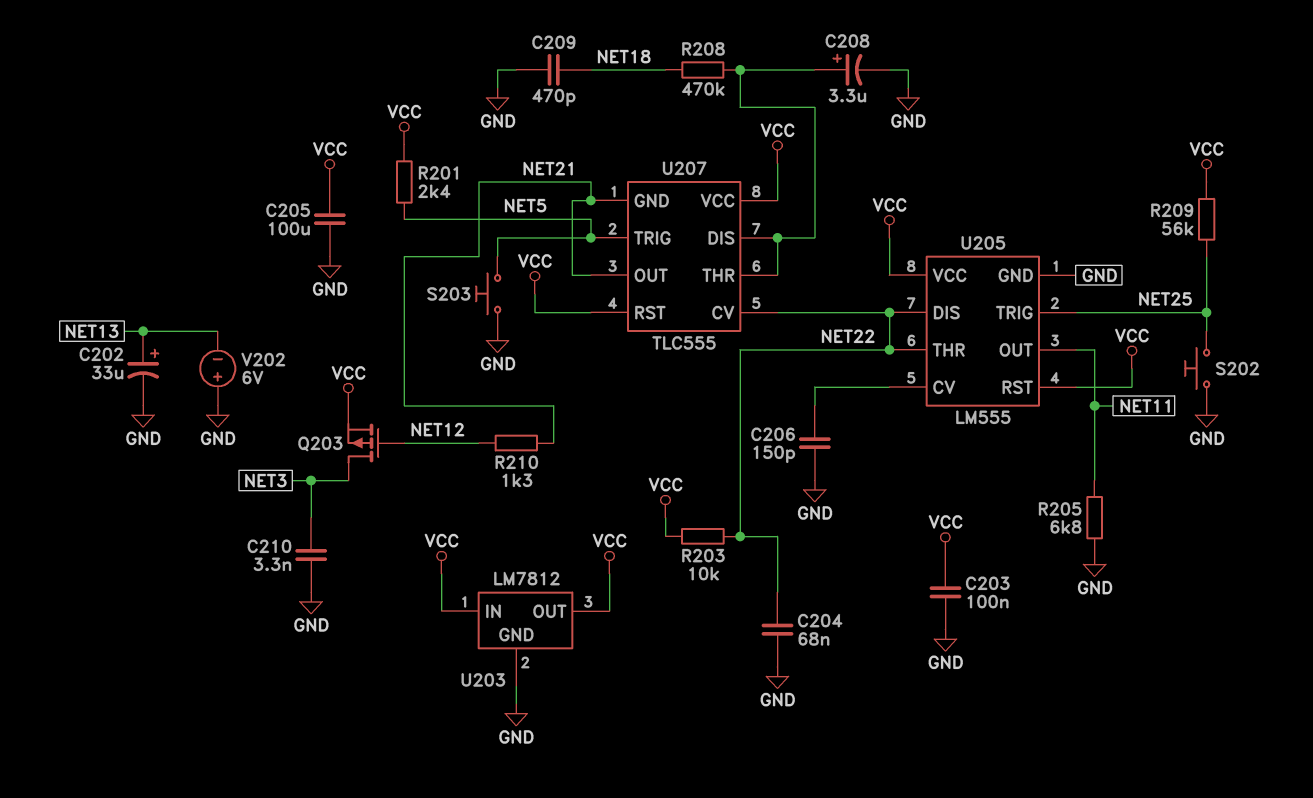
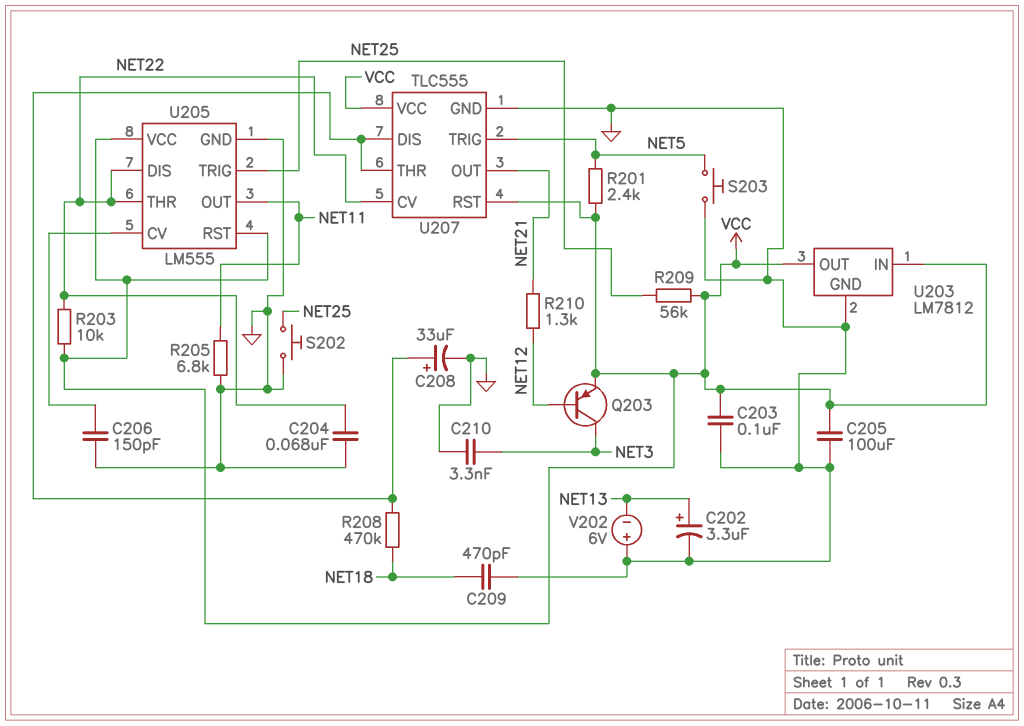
C202: 33uF (plus NET13, minus GND) -> 3.3uF (plus NET13, minus GND)
C208: 3.3uF (plus U207/DIS, minus GND) -> 33uF (plus U207/DIS, minus GND)
Q203: PMOS (G NET12, D NET3, S VCC) -> PNP (B NET12, C NET3, E VCC)
U207 pin GND: NET21 -> GND

